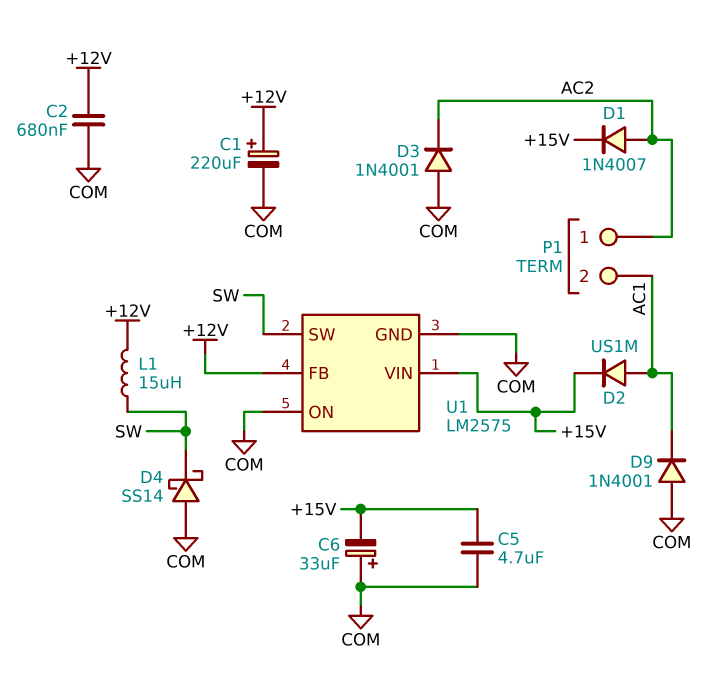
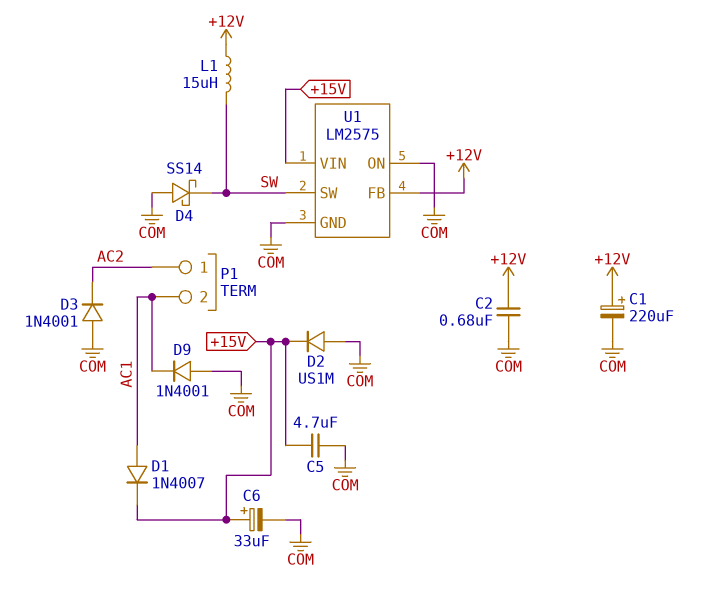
C6: 33uF (plus COM, minus +15V) -> 33uF (plus +15V, minus COM)
D1: diode 1N4007 (A AC2, K +15V) -> diode 1N4007 (A AC1, K +15V)
D2: diode US1M (A AC1, K +15V) -> diode US1M (A COM, K +15V)

